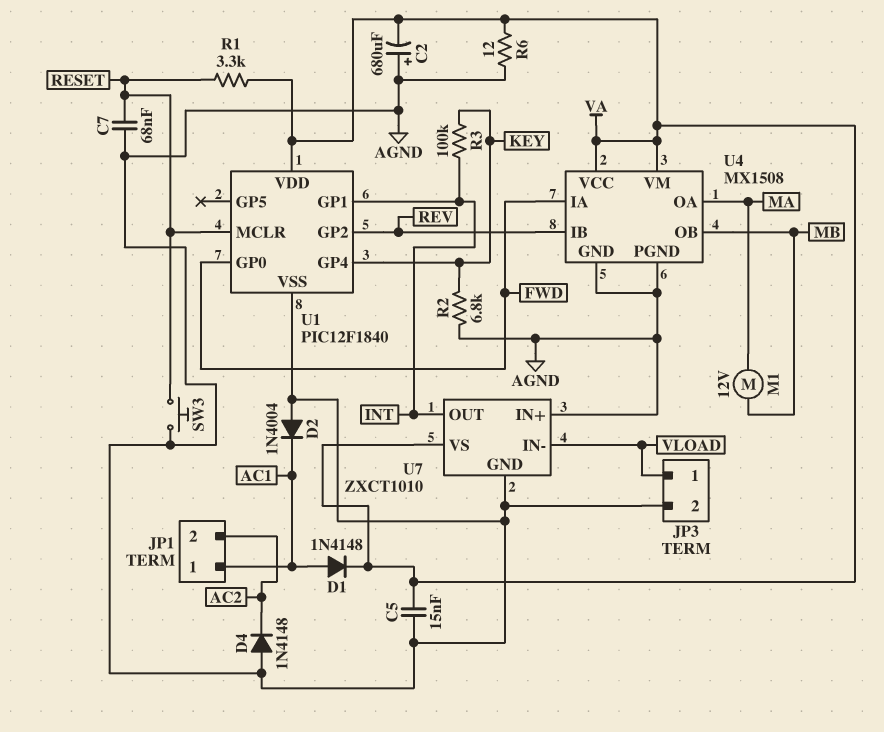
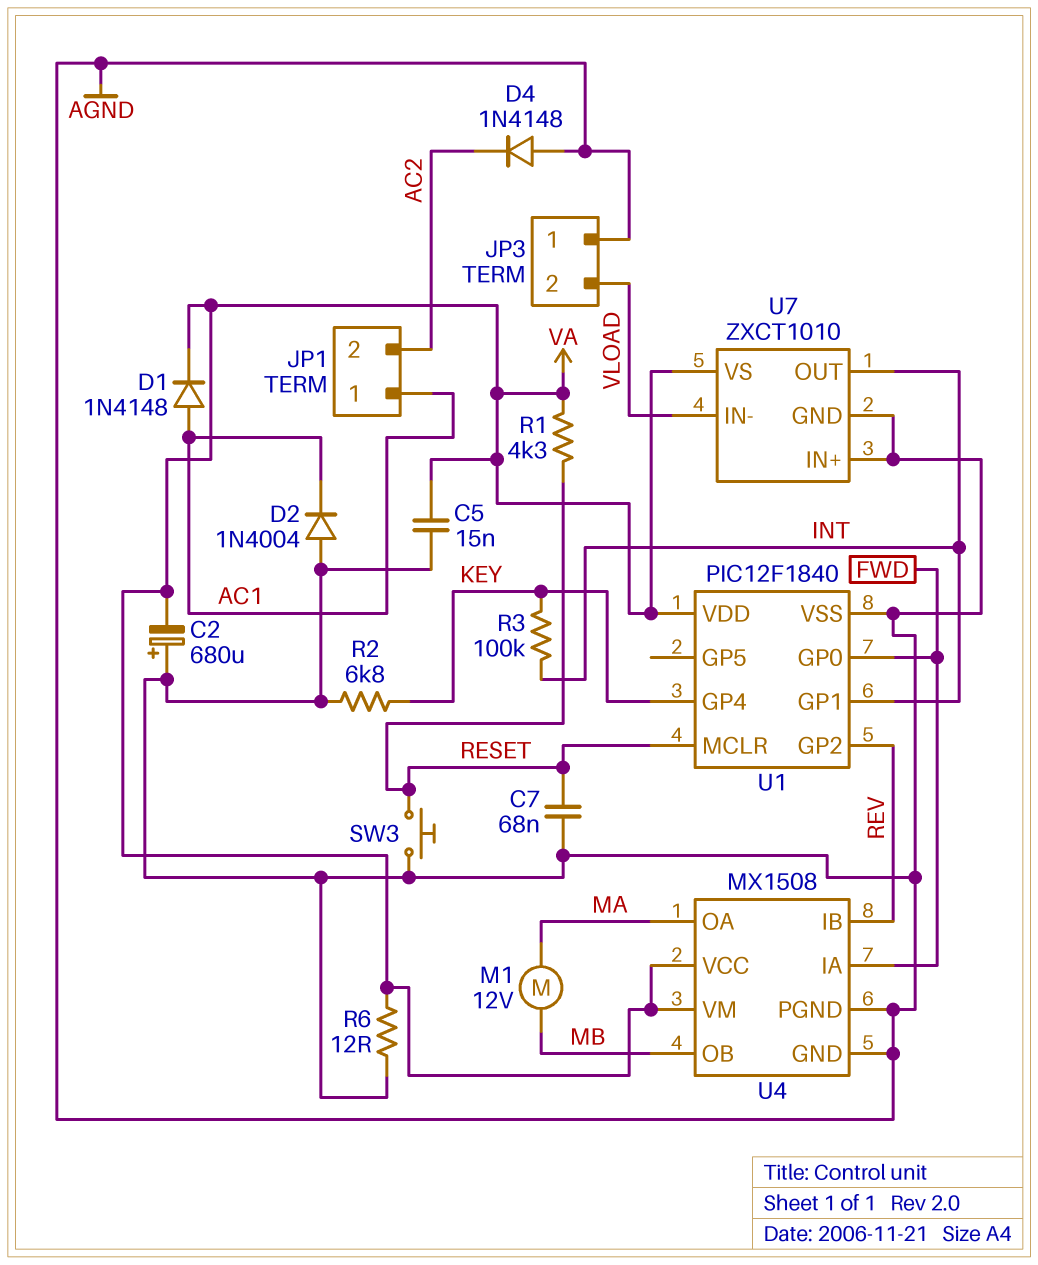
JP3 pin 1: VLOAD -> AGND
JP3 pin 2: AGND -> VLOAD
R1: 3.3k (RESET, VA) -> 4.3k (RESET, VA)

